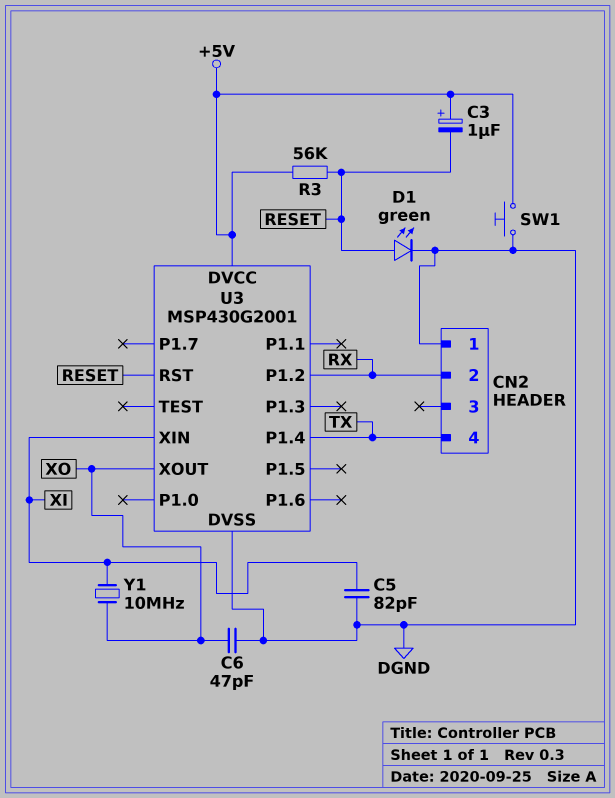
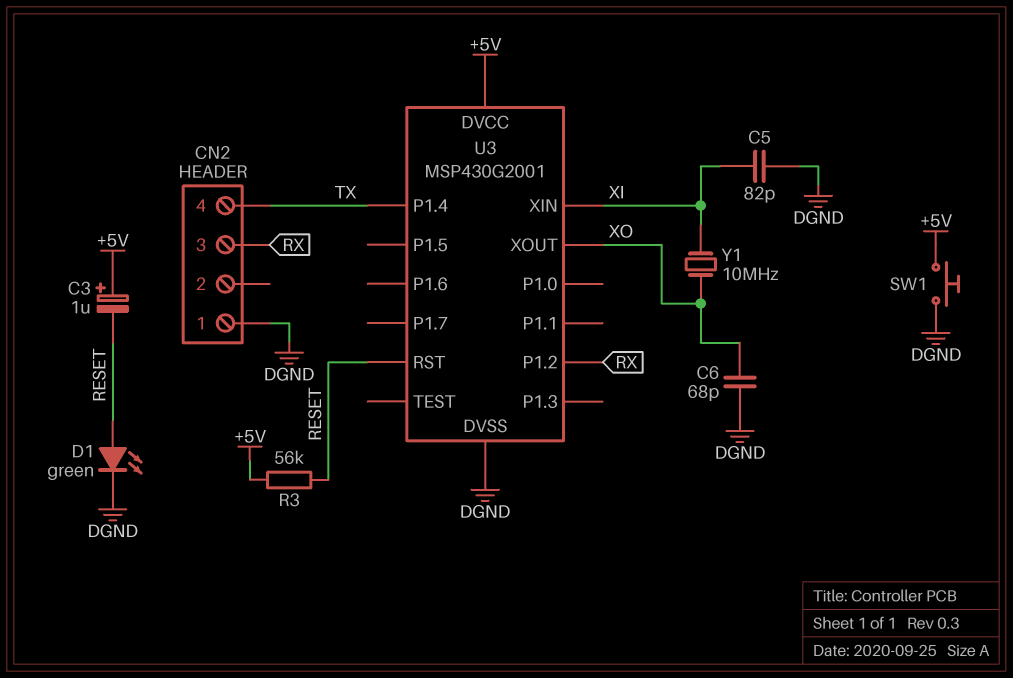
C6: 47pF (DGND, XO) -> 68pF (DGND, XO)
CN2 pin 2: RX -> none
CN2 pin 3: none -> RX

